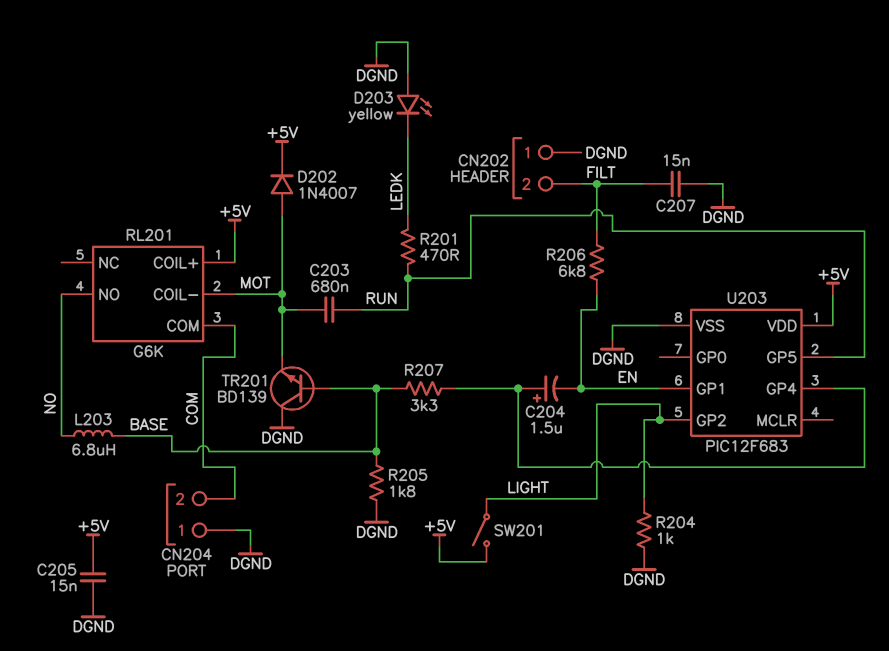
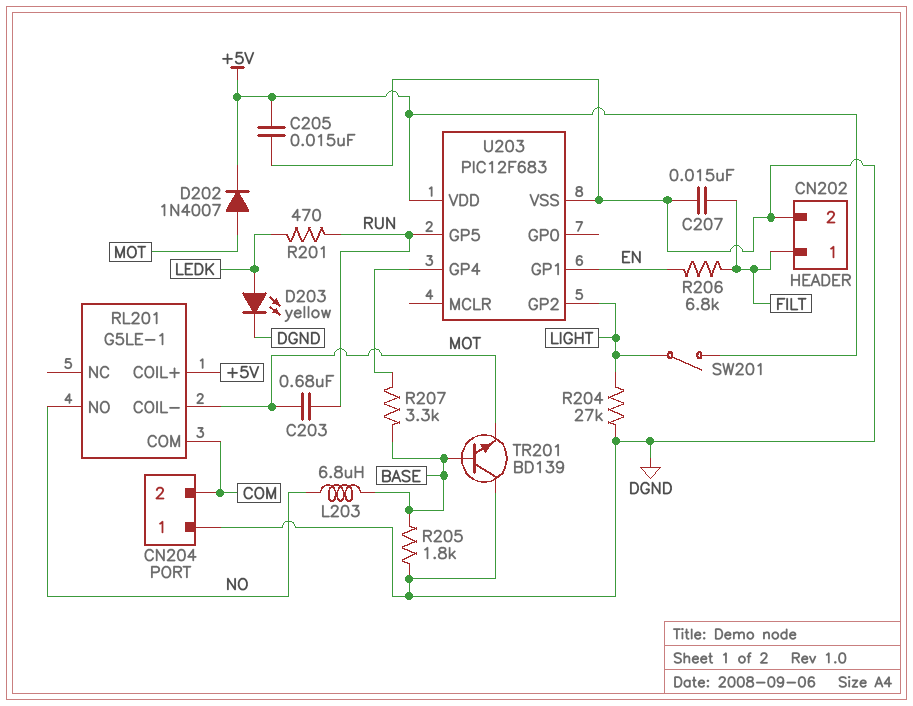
C204: 1.5uF (plus U203/GP4, minus EN) -> none
CN202 pin 1: DGND -> FILT
CN202 pin 2: FILT -> DGND
D203: LED yellow (A DGND, K LEDK) -> LED yellow (A LEDK, K DGND)
R204: 1k (DGND, LIGHT) -> 27k (DGND, LIGHT)
RL201: G6K -> G5LE-1

